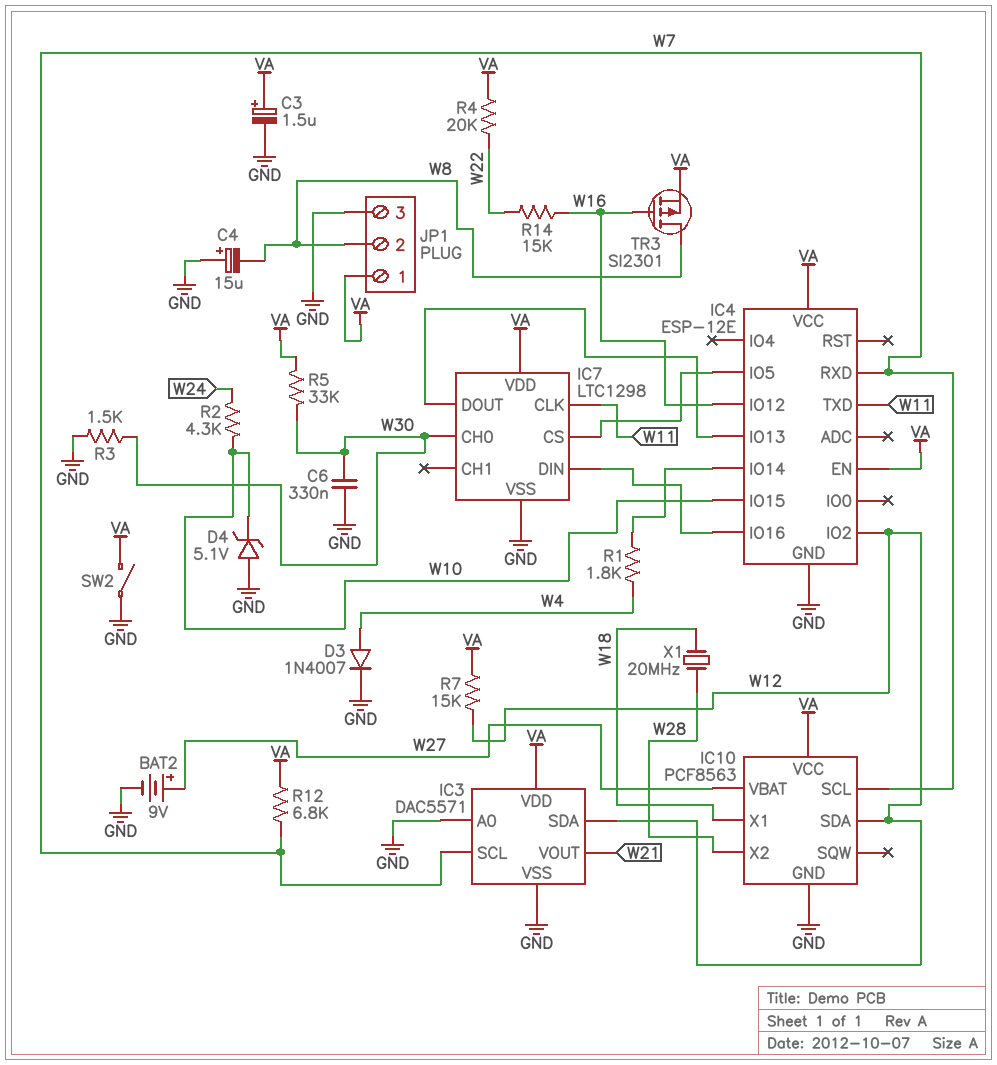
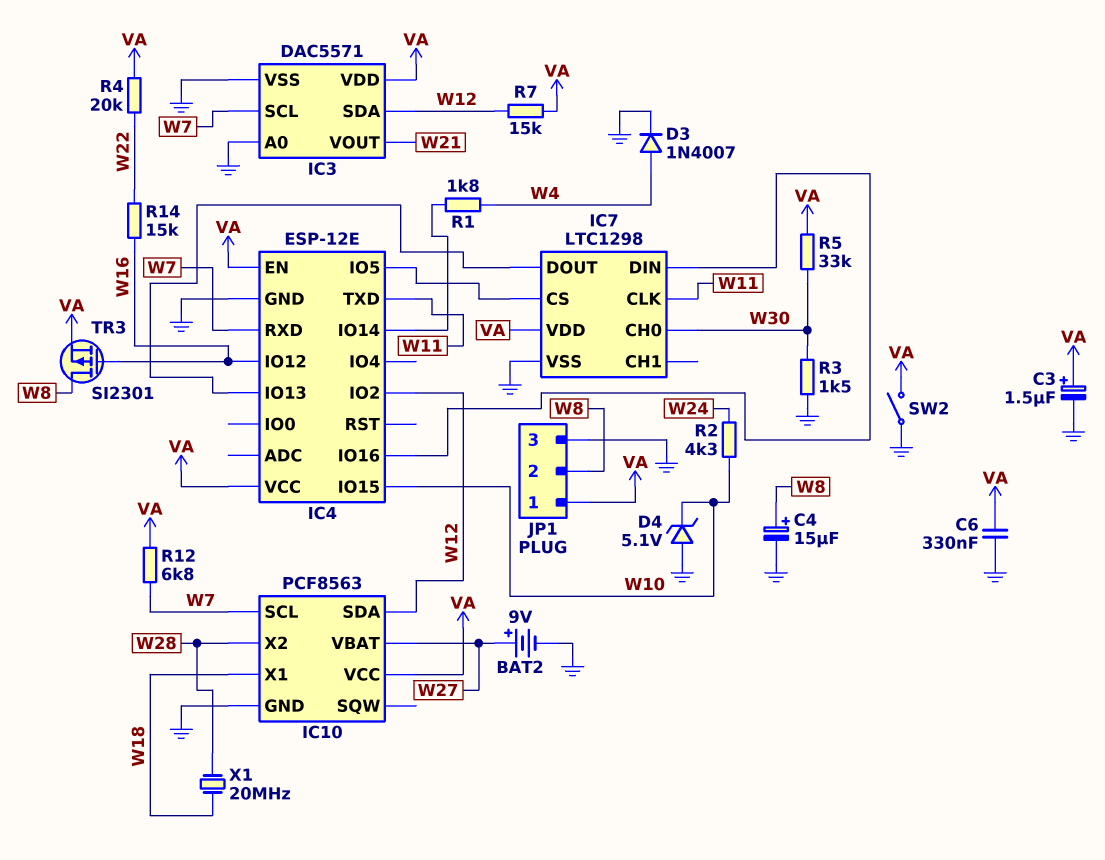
C4: 15uF (plus GND, minus W8) -> 15uF (plus W8, minus GND)
C6: 330nF (GND, W30) -> 330nF (GND, VA)

